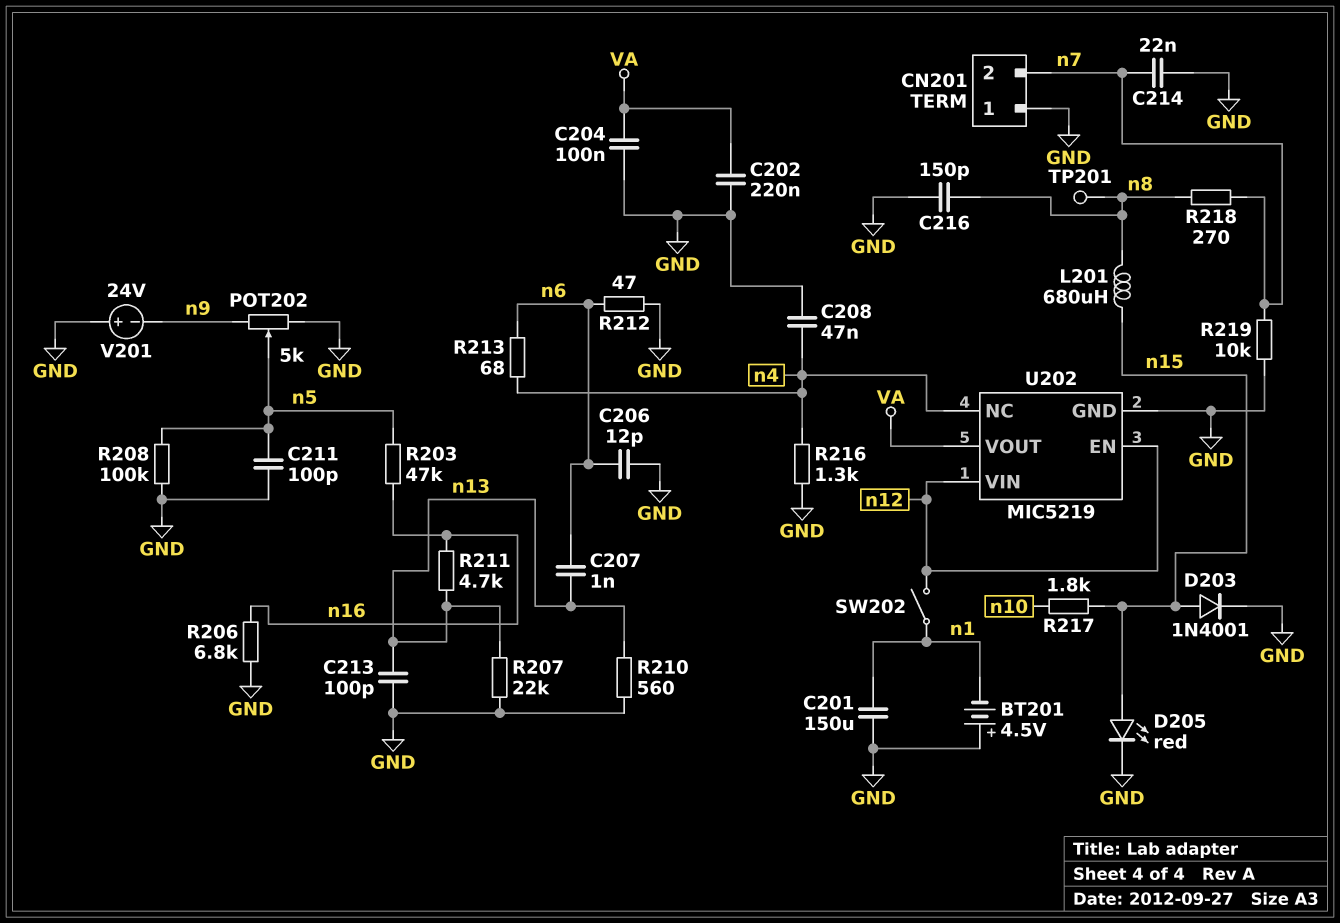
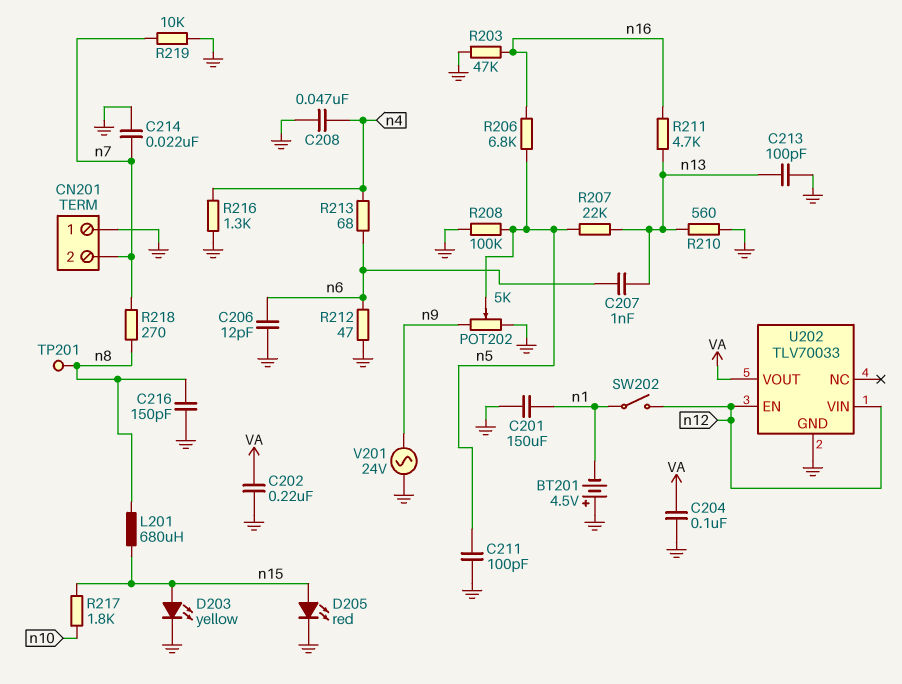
D203: diode 1N4001 (A n15, K GND) -> LED yellow (A n15, K GND)
R203: 47k (n5, n16) -> 47k (GND, n16)
R206: 6.8k (GND, n16) -> 6.8k (n5, n16)
R207: 22k (GND, n13) -> 22k (n5, n13)
U202: MIC5219 -> TLV70033
U202 pin NC: n4 -> none
V201: 24V (plus GND, minus n9) -> AC 24V (GND, n9)

